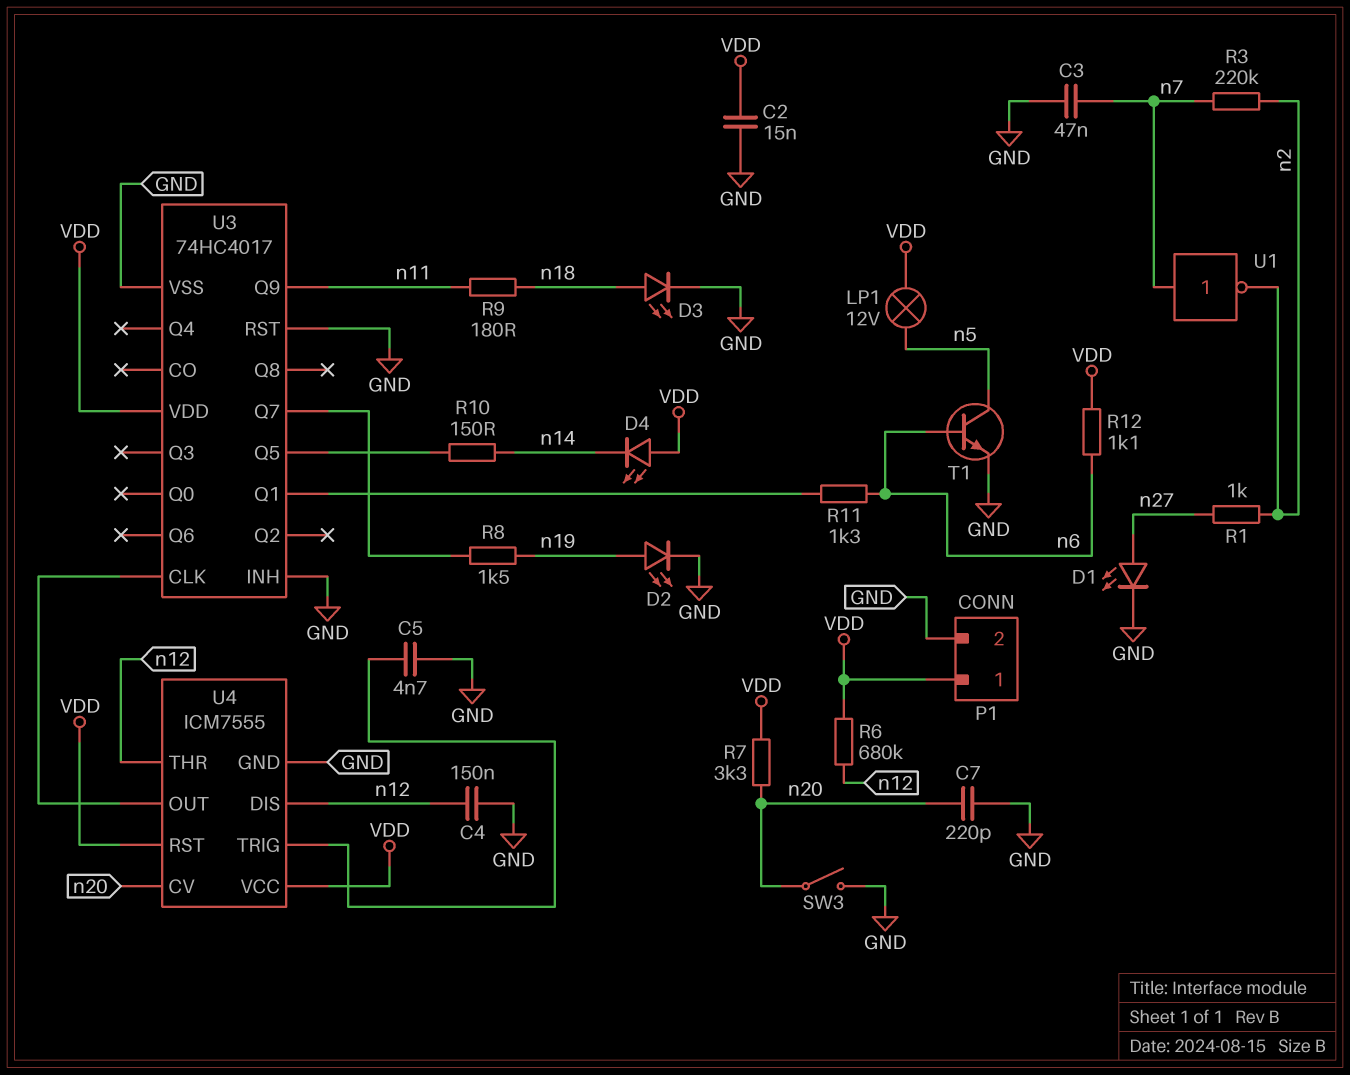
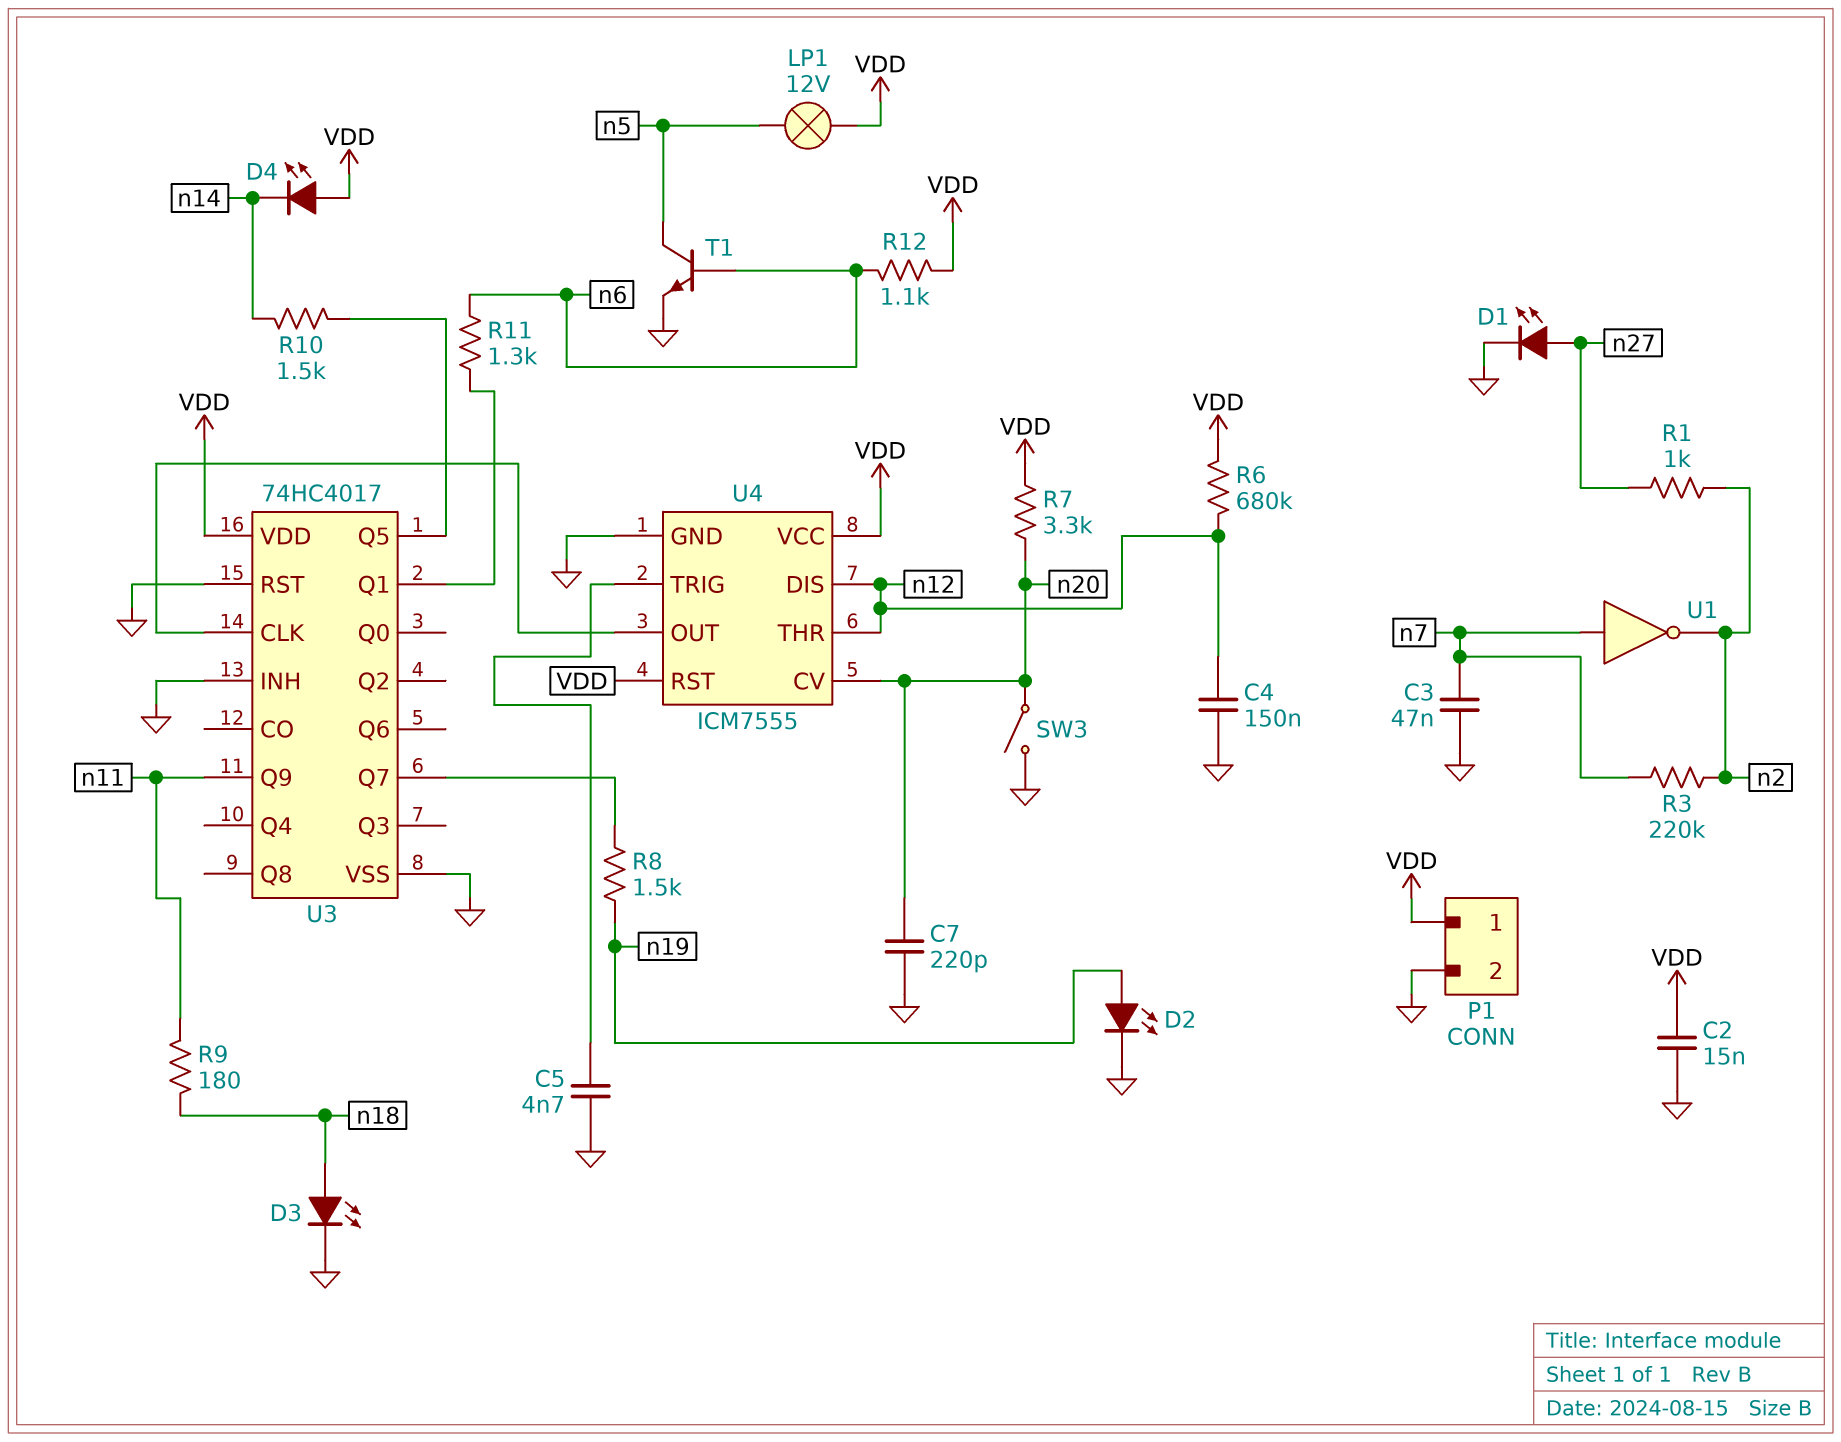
R10: 150 (U3/Q5, n14) -> 1.5k (U3/Q5, n14)

